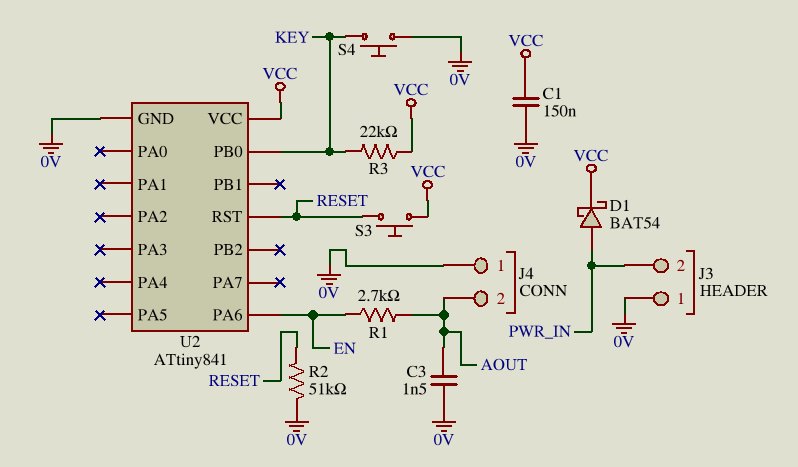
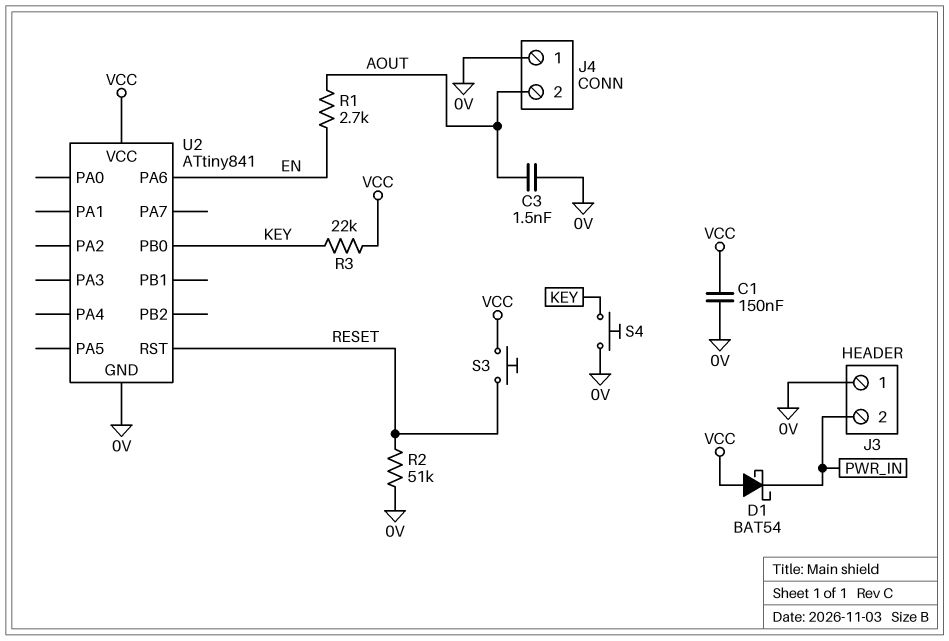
D1: schottky BAT54 (A PWR_IN, K VCC) -> schottky BAT54 (A VCC, K PWR_IN)

